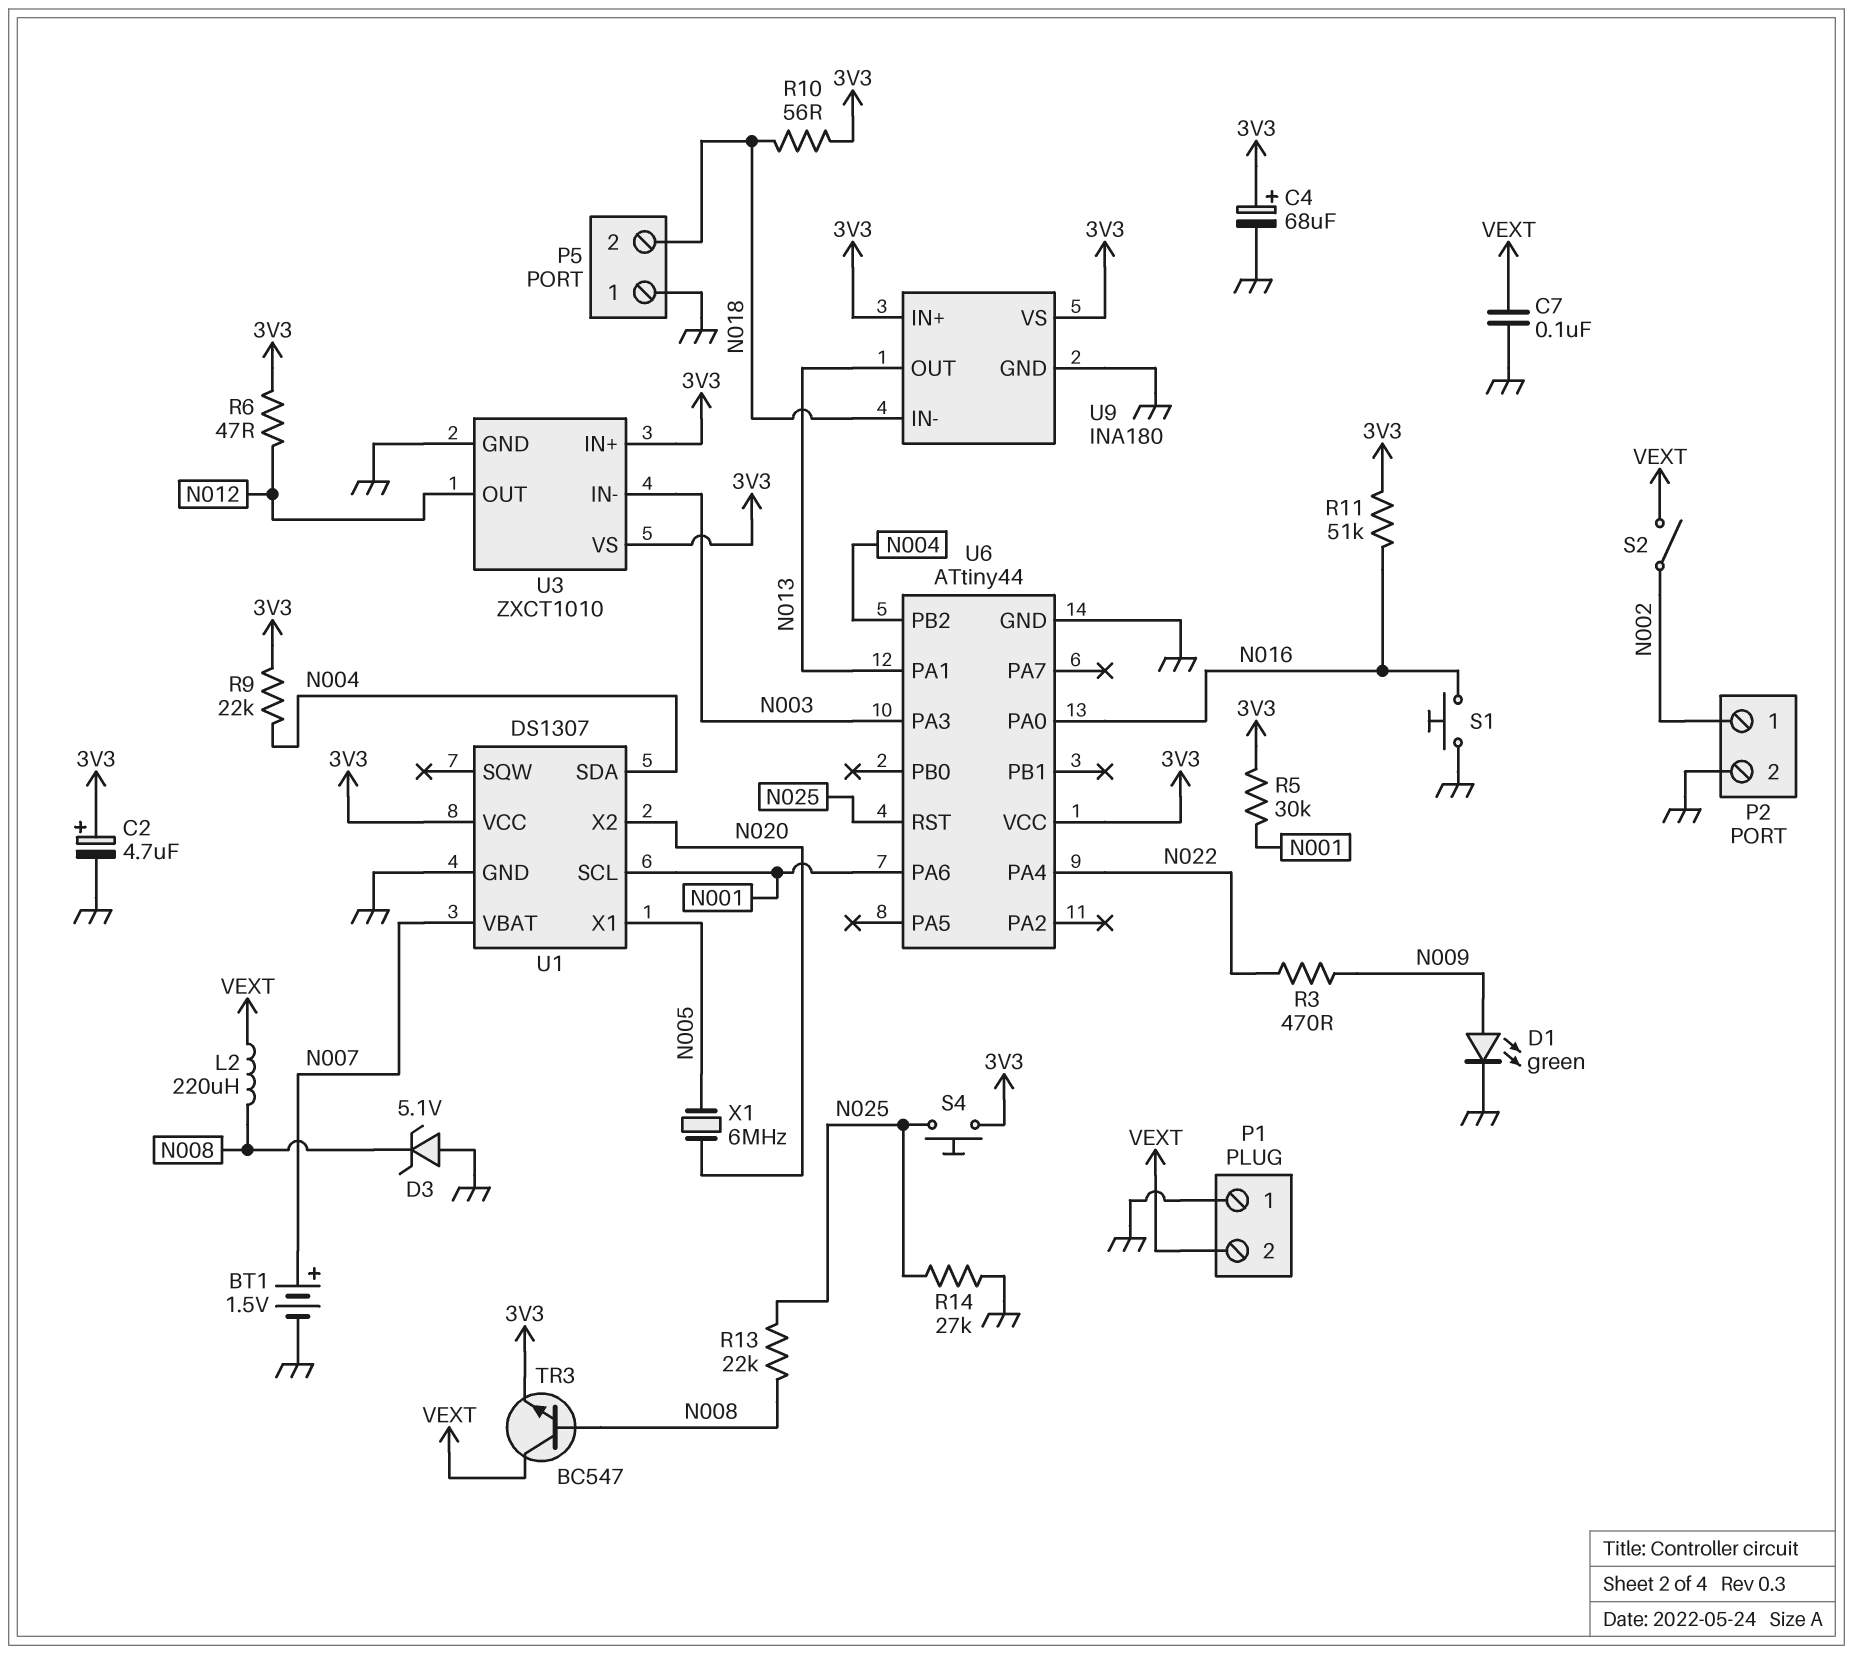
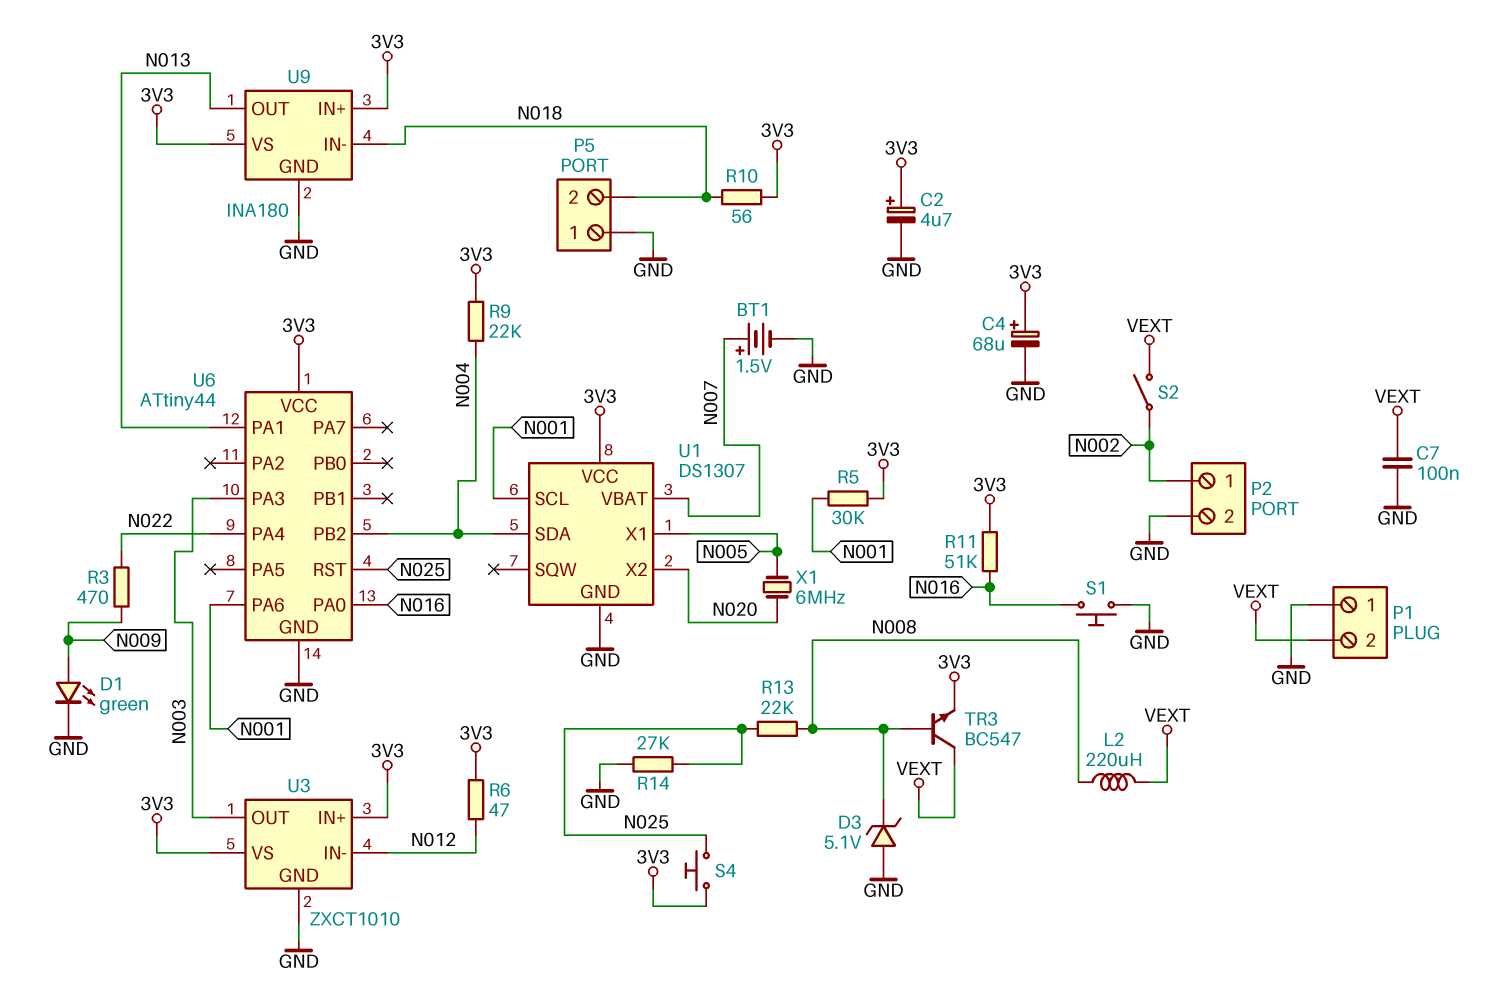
U3 pin IN-: N003 -> N012
U3 pin OUT: N012 -> N003

